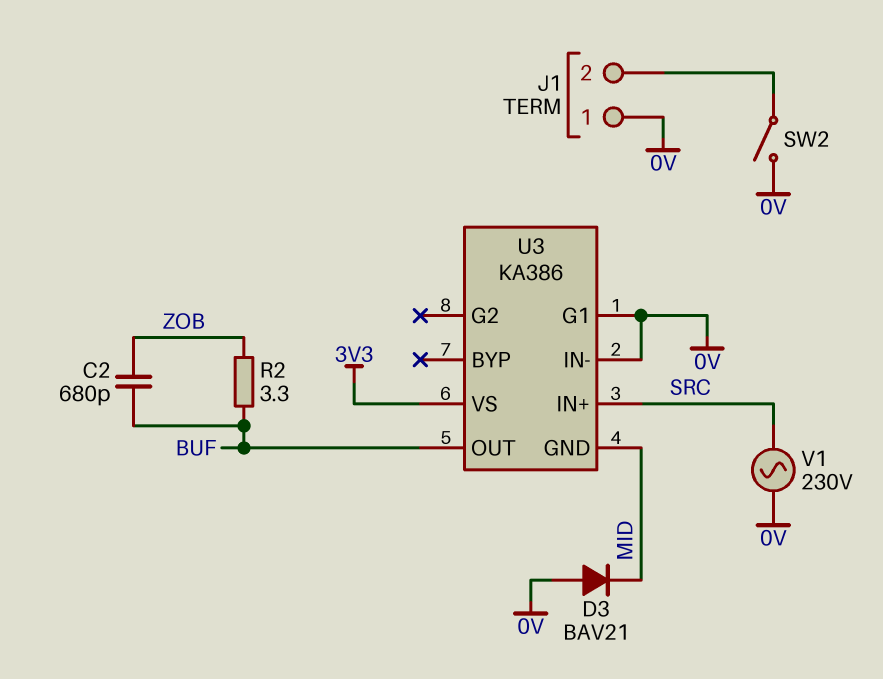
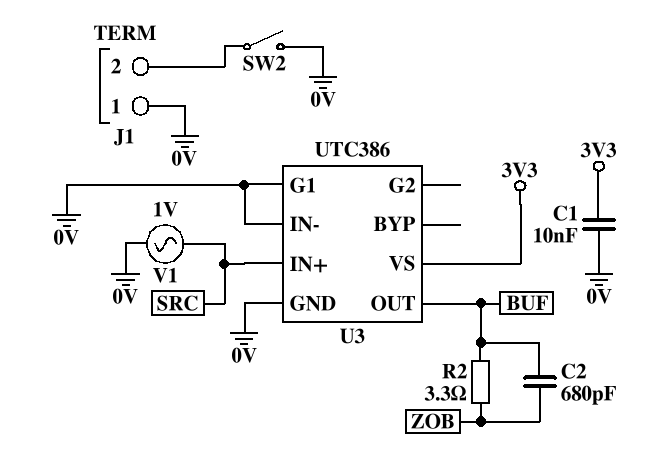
C1: none -> 10nF (0V, 3V3)
D3: diode BAV21 (A 0V, K MID) -> none
U3: KA386 -> UTC386
U3 pin GND: MID -> 0V
V1: AC 230V (0V, SRC) -> AC 1V (0V, SRC)

